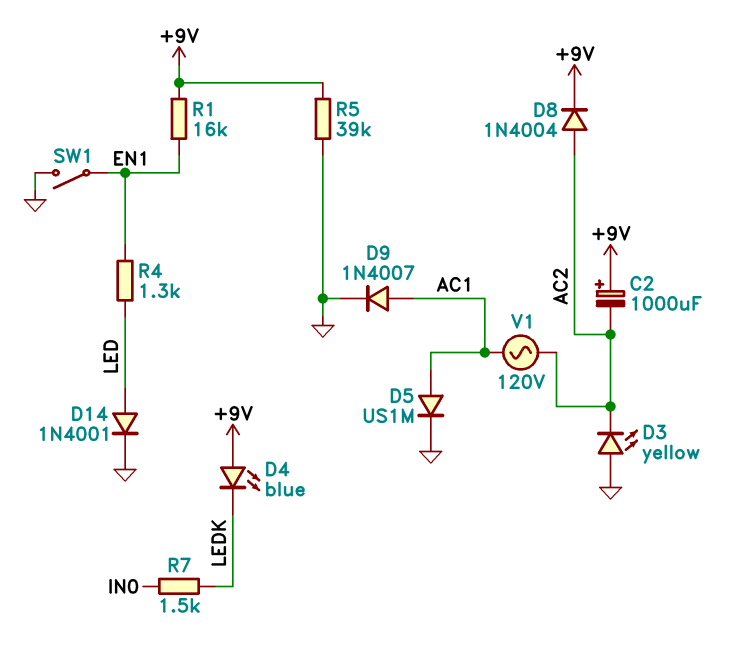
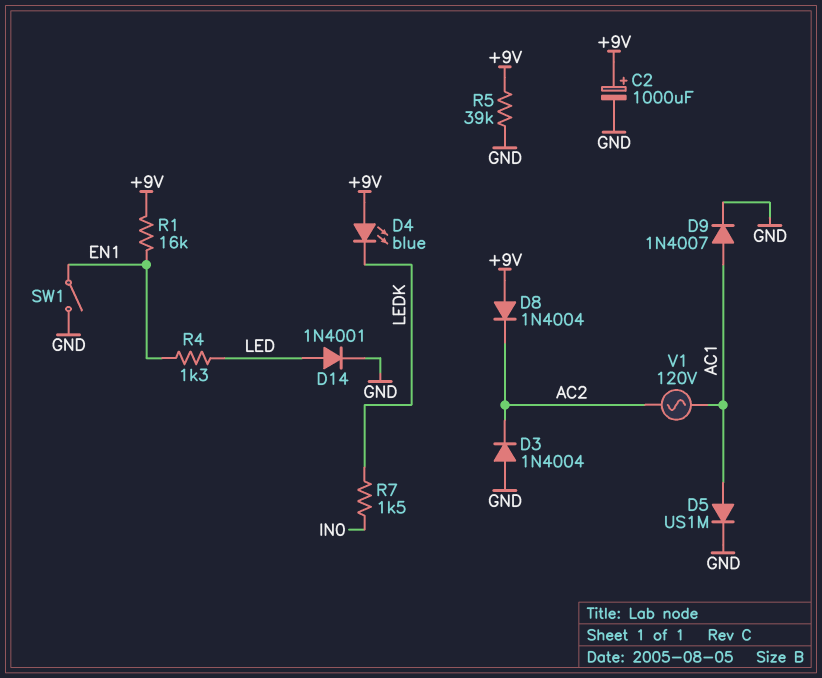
C2: 1000uF (plus +9V, minus AC2) -> 1000uF (plus +9V, minus GND)
D3: LED yellow (A GND, K AC2) -> diode 1N4004 (A GND, K AC2)
D8: diode 1N4004 (A AC2, K +9V) -> diode 1N4004 (A +9V, K AC2)

